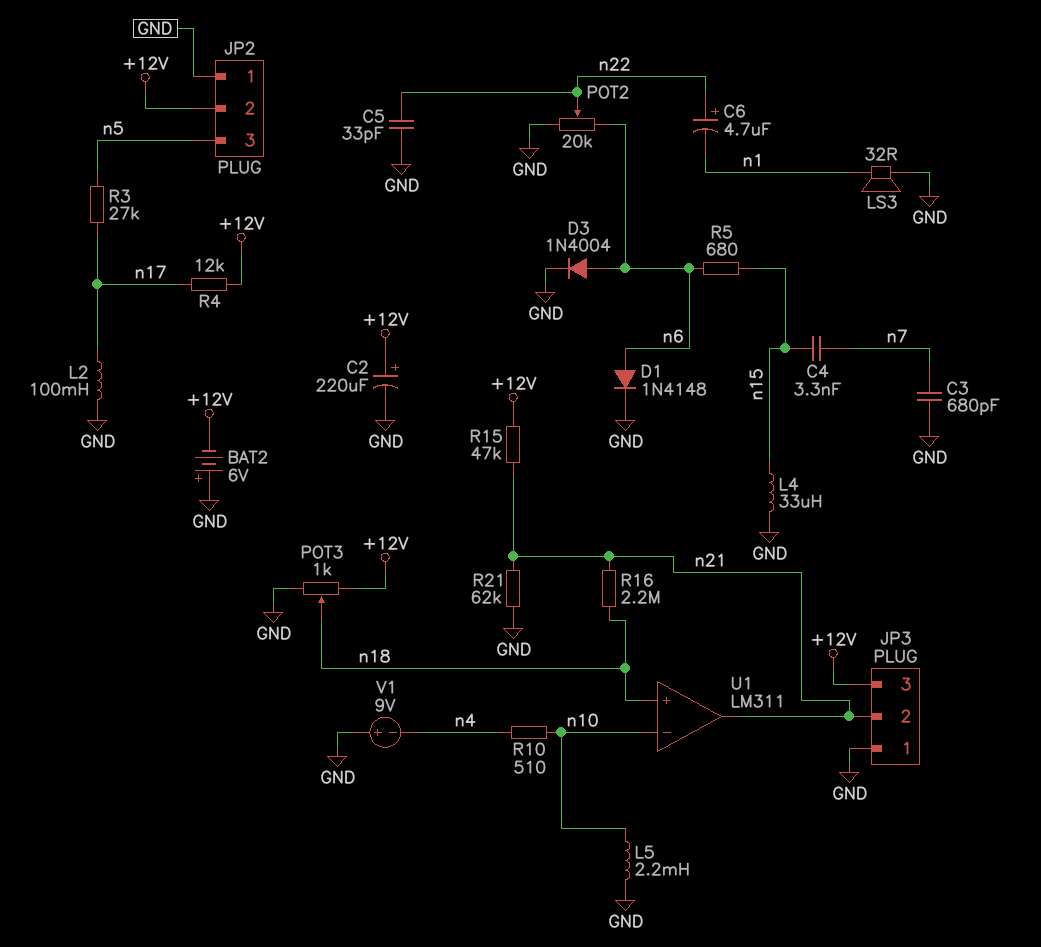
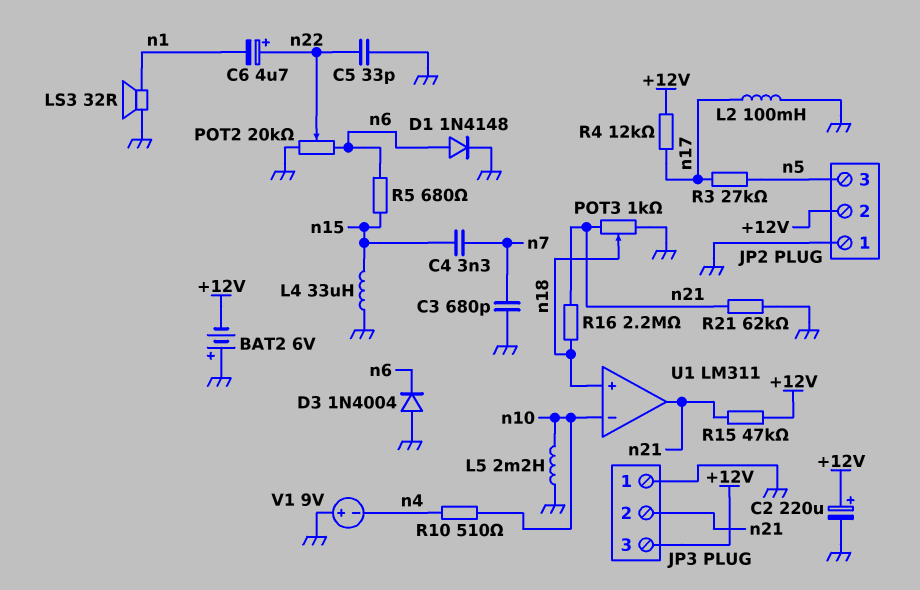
D3: diode 1N4004 (A n6, K GND) -> diode 1N4004 (A GND, K n6)
POT3: 1k (+12V, GND, wiper n18) -> 1k (GND, n21, wiper n18)

